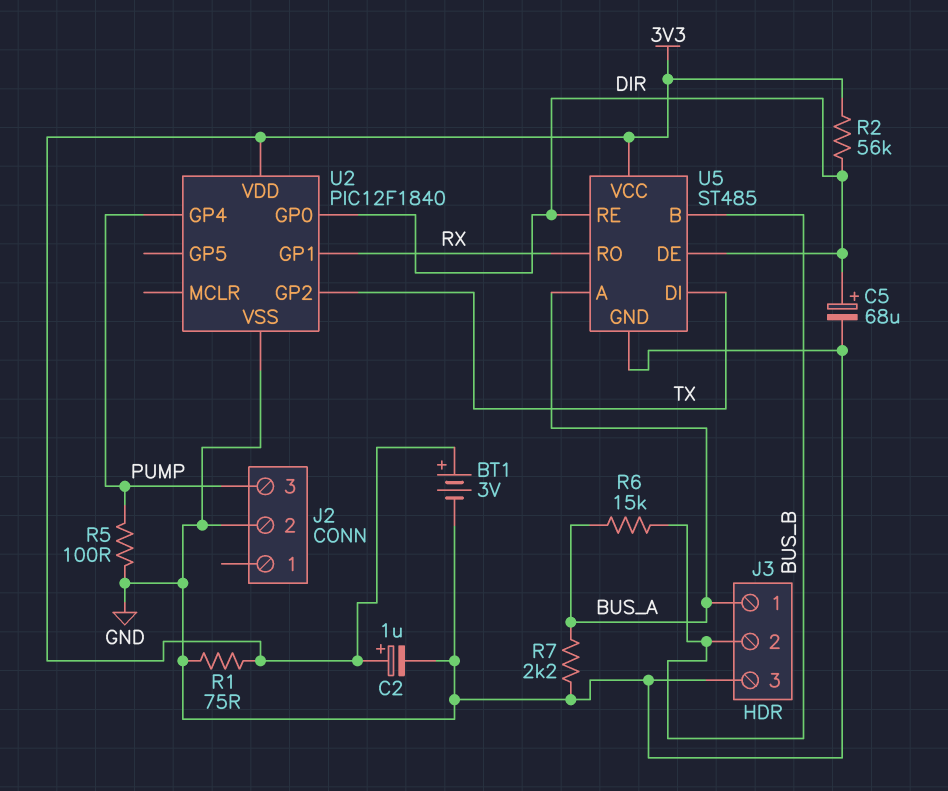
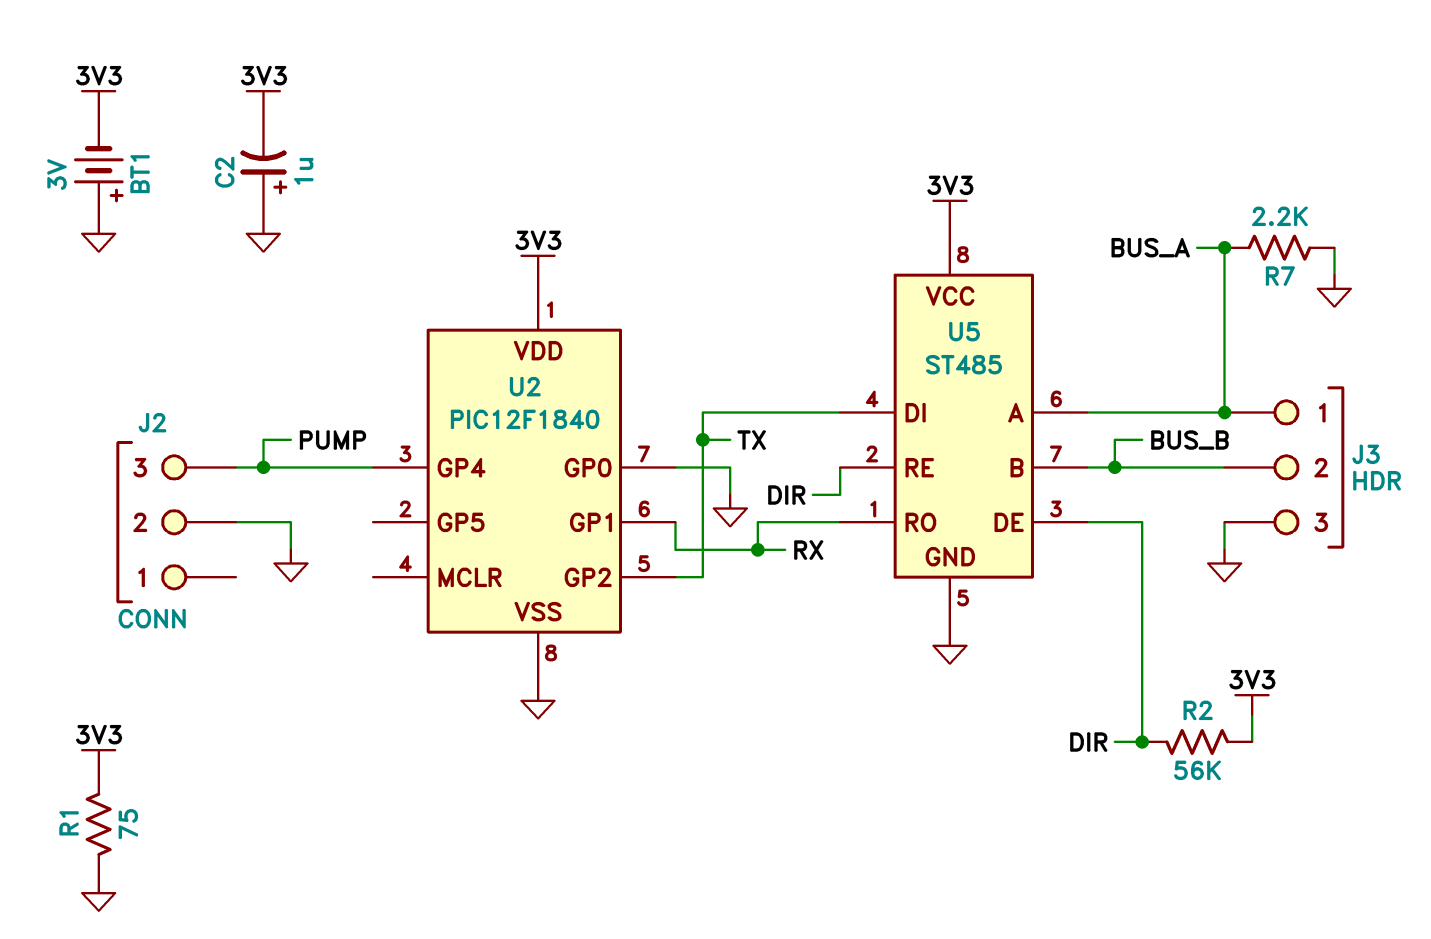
BT1: 3V (plus 3V3, minus GND) -> 3V (plus GND, minus 3V3)
C2: 1uF (plus 3V3, minus GND) -> 1uF (plus GND, minus 3V3)
C5: 68uF (plus DIR, minus GND) -> none
R5: 100 (GND, PUMP) -> none
R6: 15k (BUS_A, BUS_B) -> none
U2 pin GP0: DIR -> GND

